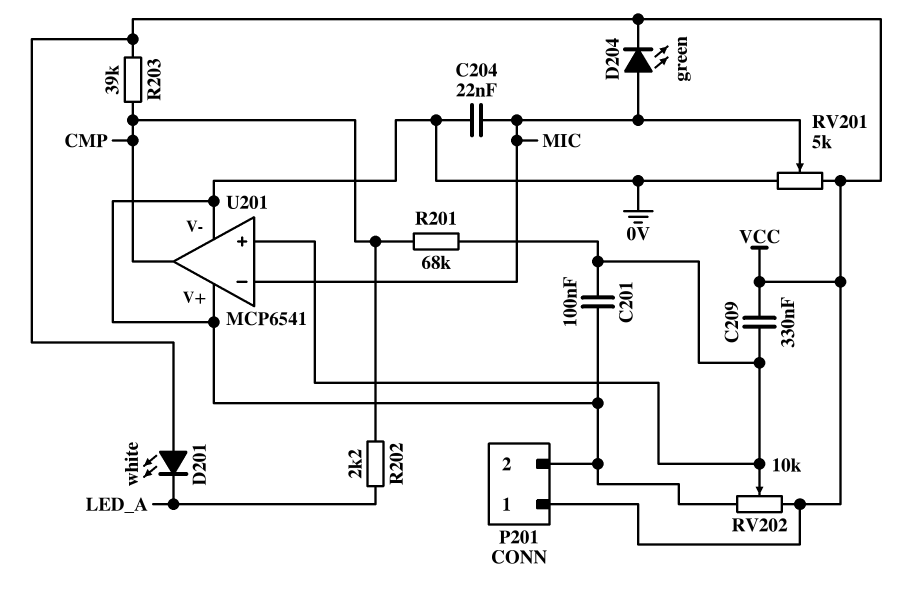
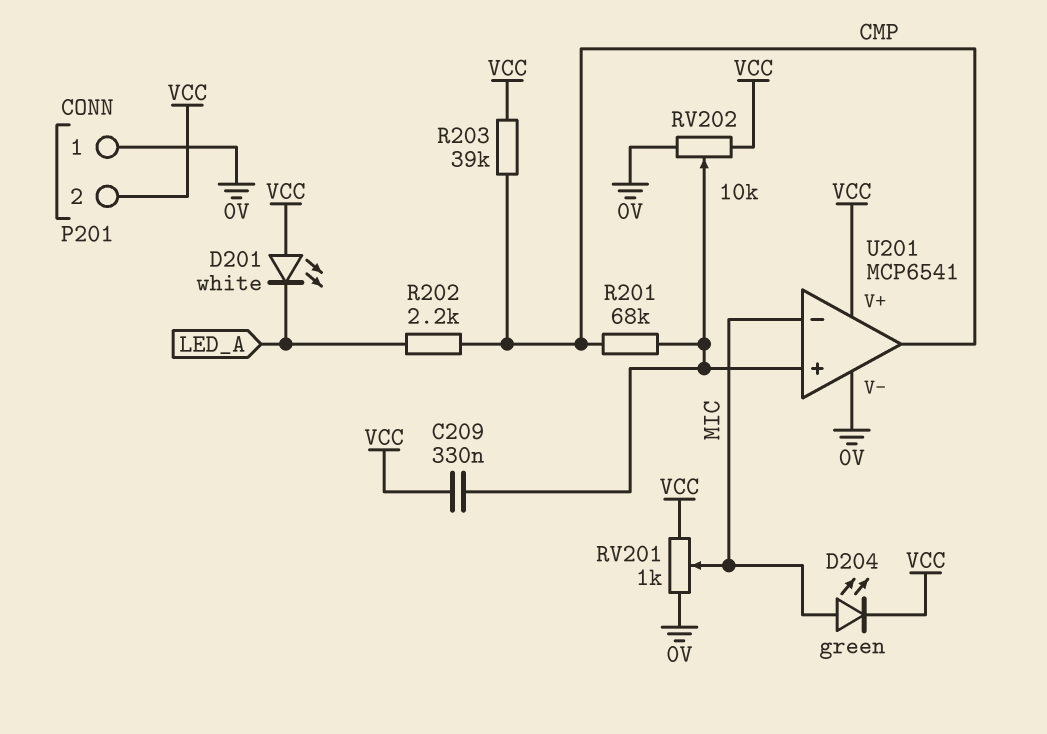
C201: 100nF (0V, U201/in+) -> none
C204: 22nF (0V, MIC) -> none
P201 pin 1: VCC -> 0V
P201 pin 2: 0V -> VCC
RV201: 5k (0V, VCC, wiper MIC) -> 1k (0V, VCC, wiper MIC)
U201 pin V+: 0V -> VCC

